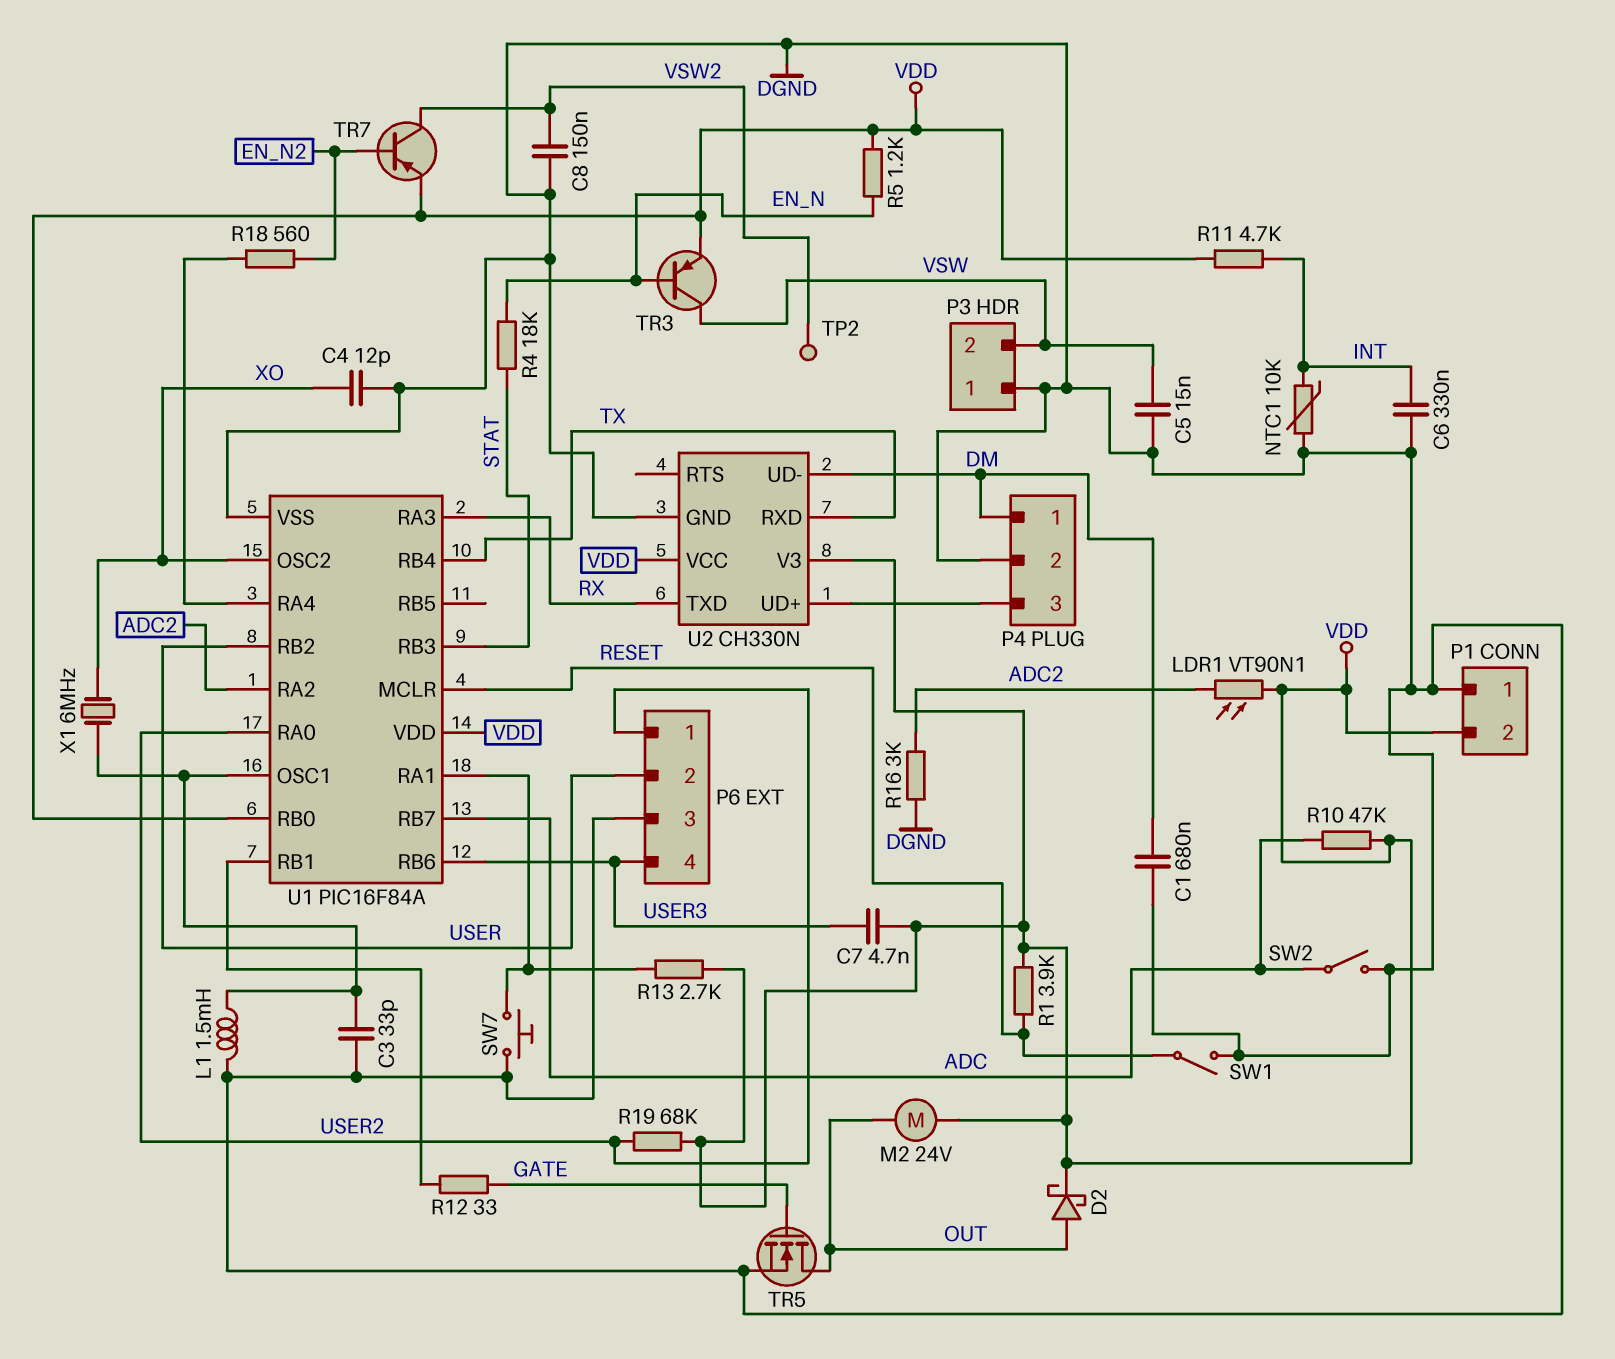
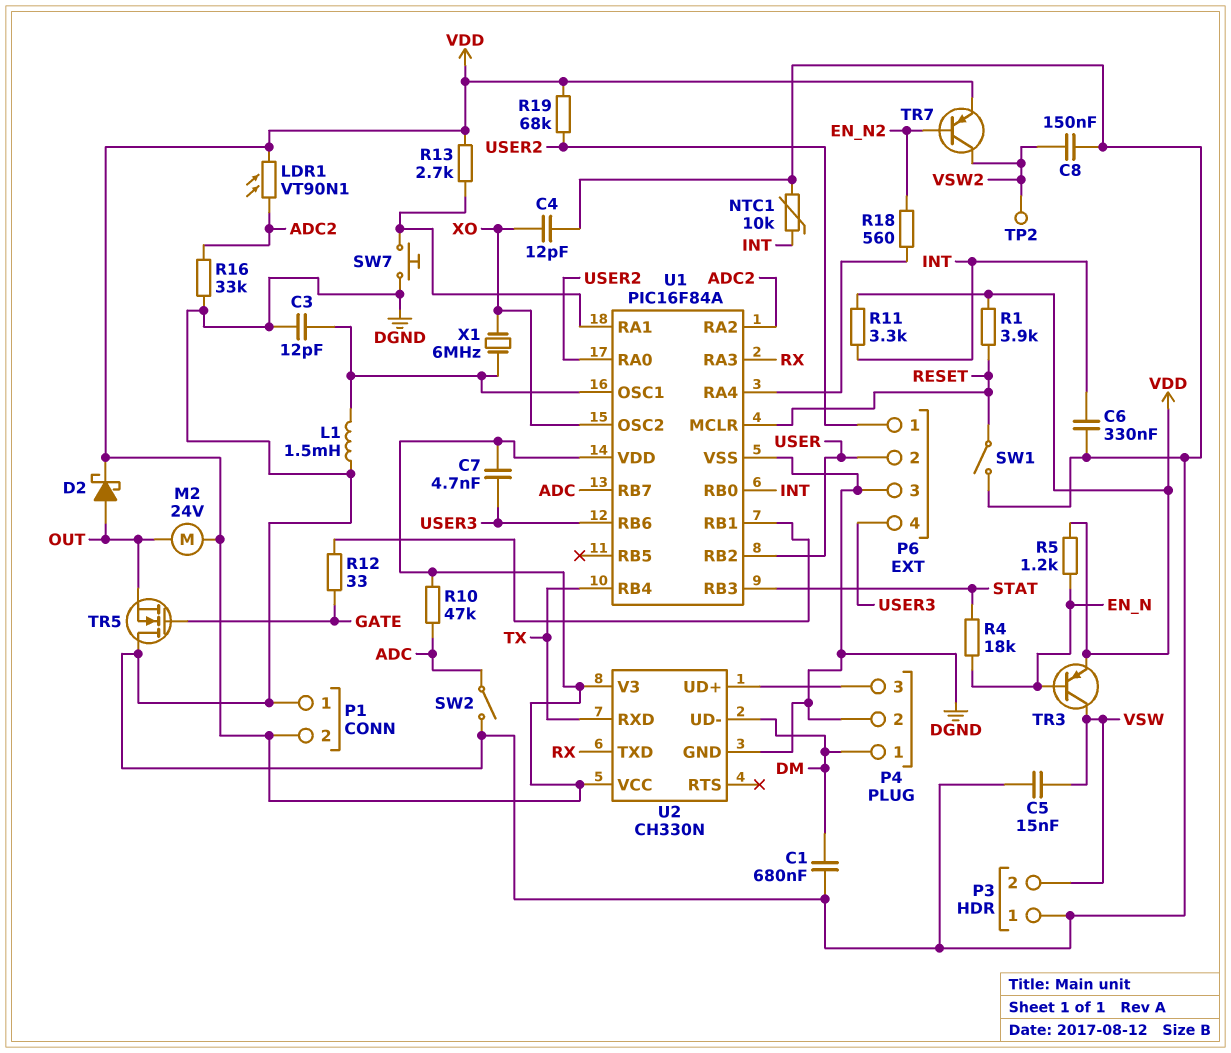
C3: 33pF (DGND, U1/OSC1) -> 12pF (DGND, U1/OSC1)
R11: 4.7k (INT, VDD) -> 3.3k (INT, VDD)
R16: 3k (ADC2, DGND) -> 33k (ADC2, DGND)
TR5: NMOS (G GATE, D OUT, S DGND) -> NMOS (G GATE, D DGND, S OUT)
U1 pin RB0: VDD -> INT

